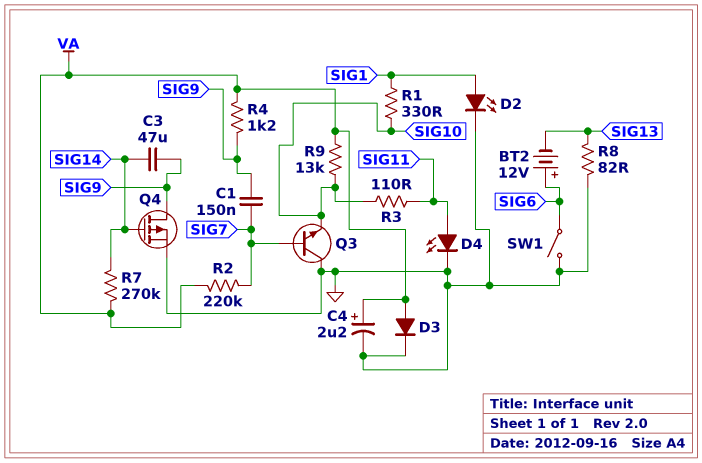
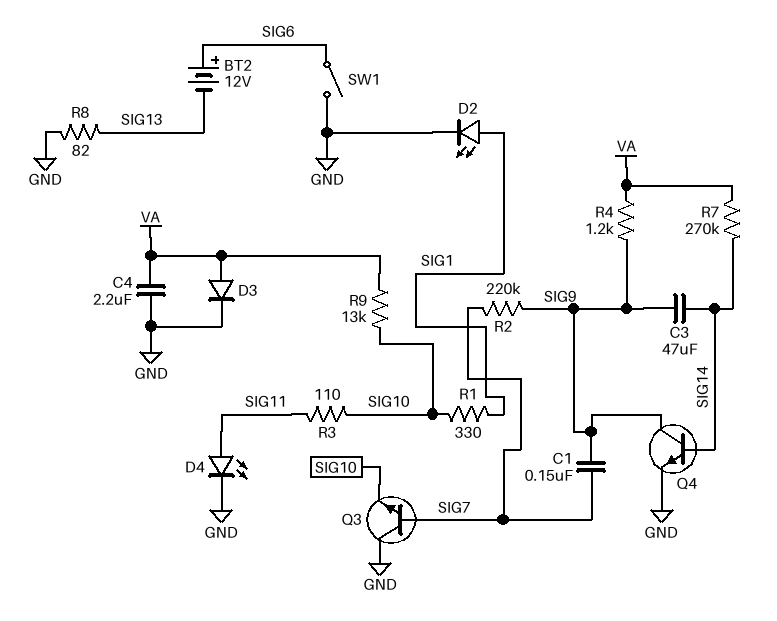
C4: 2.2uF (plus VA, minus GND) -> 2.2uF (GND, VA)
Q4: PMOS (G SIG14, D SIG9, S GND) -> NPN (B SIG14, C SIG9, E GND)
R2: 220k (SIG7, VA) -> 220k (SIG7, SIG9)

